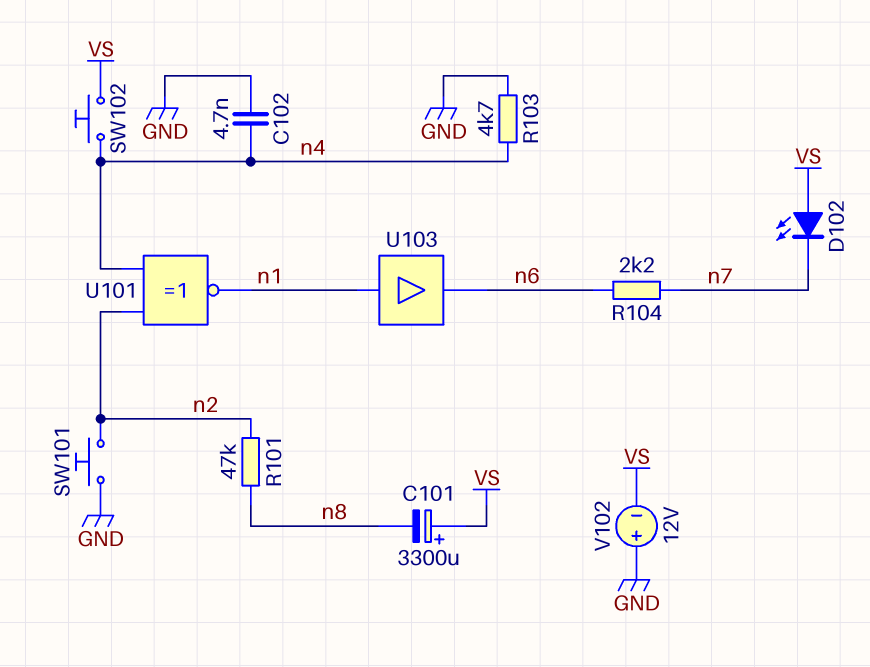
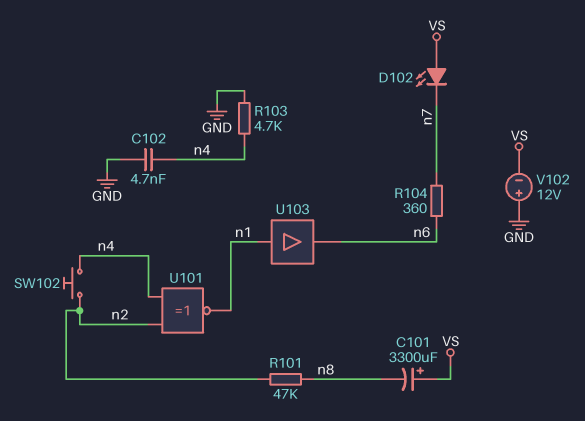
R104: 2.2k (n6, n7) -> 360 (n6, n7)
SW101: button (GND, n2) -> none
SW102: button (VS, n4) -> button (n2, n4)

